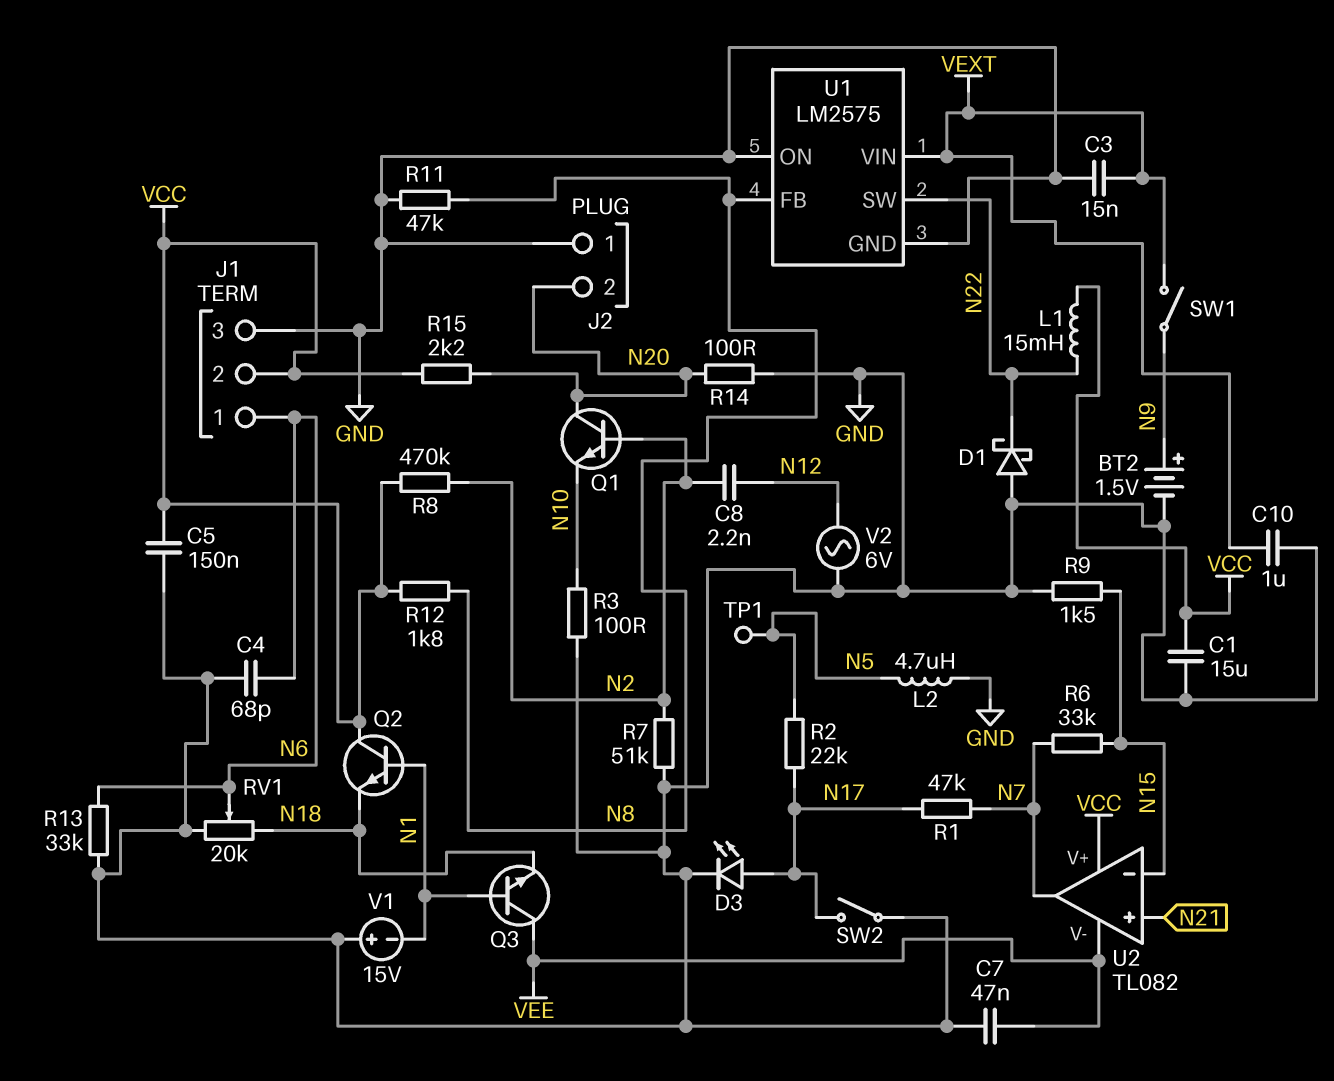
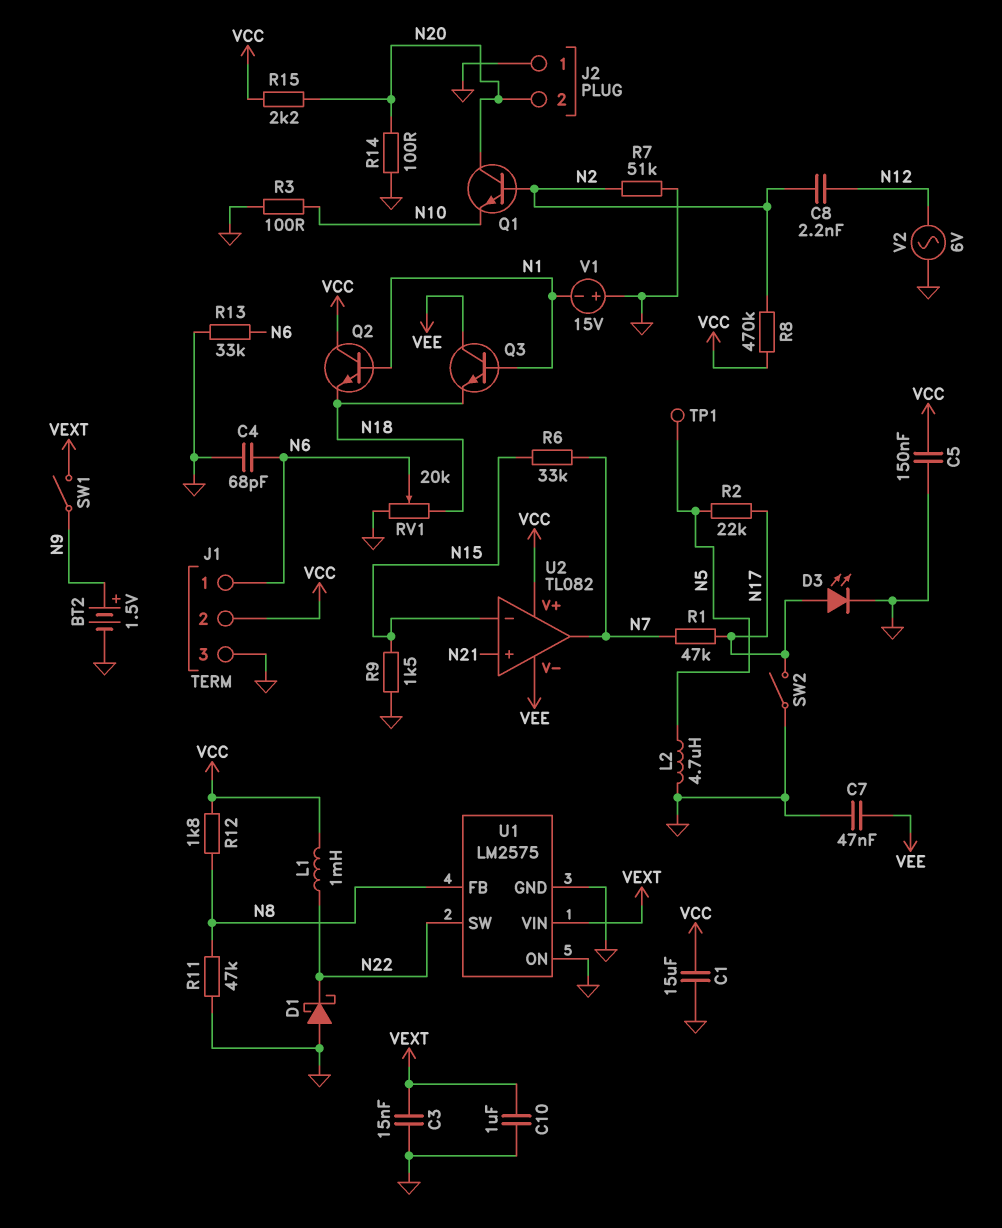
L1: 15mH (N22, VCC) -> 1mH (N22, VCC)

